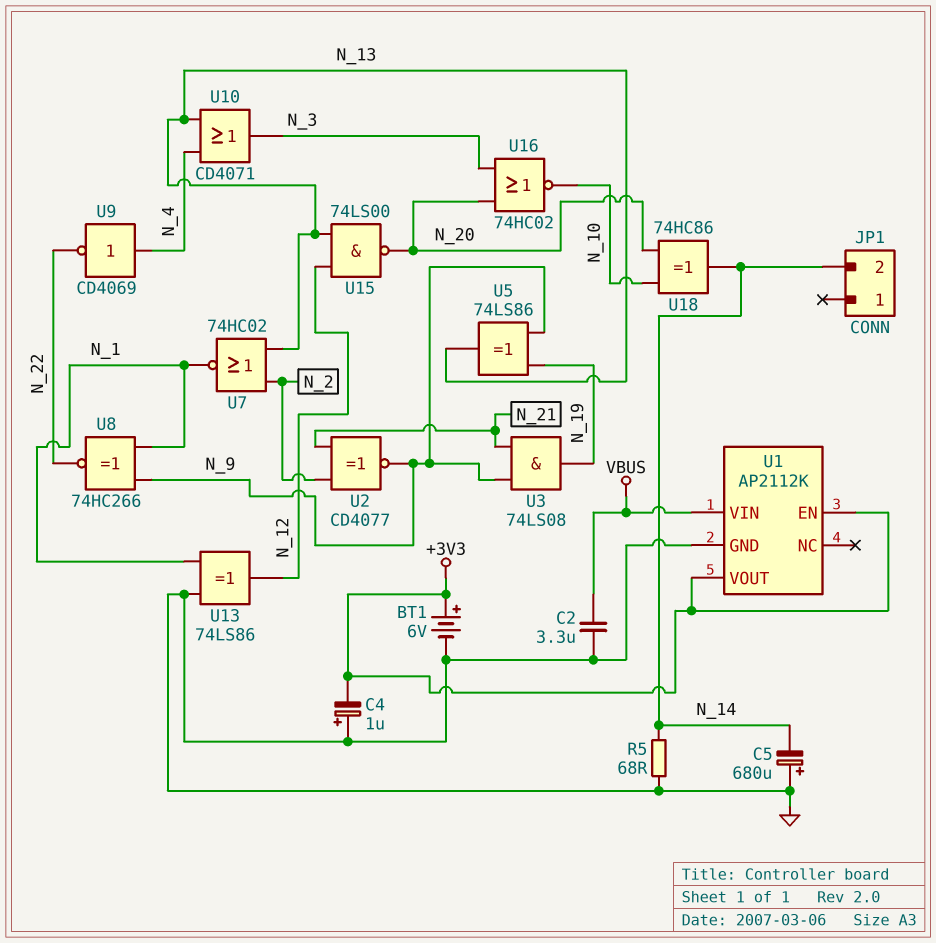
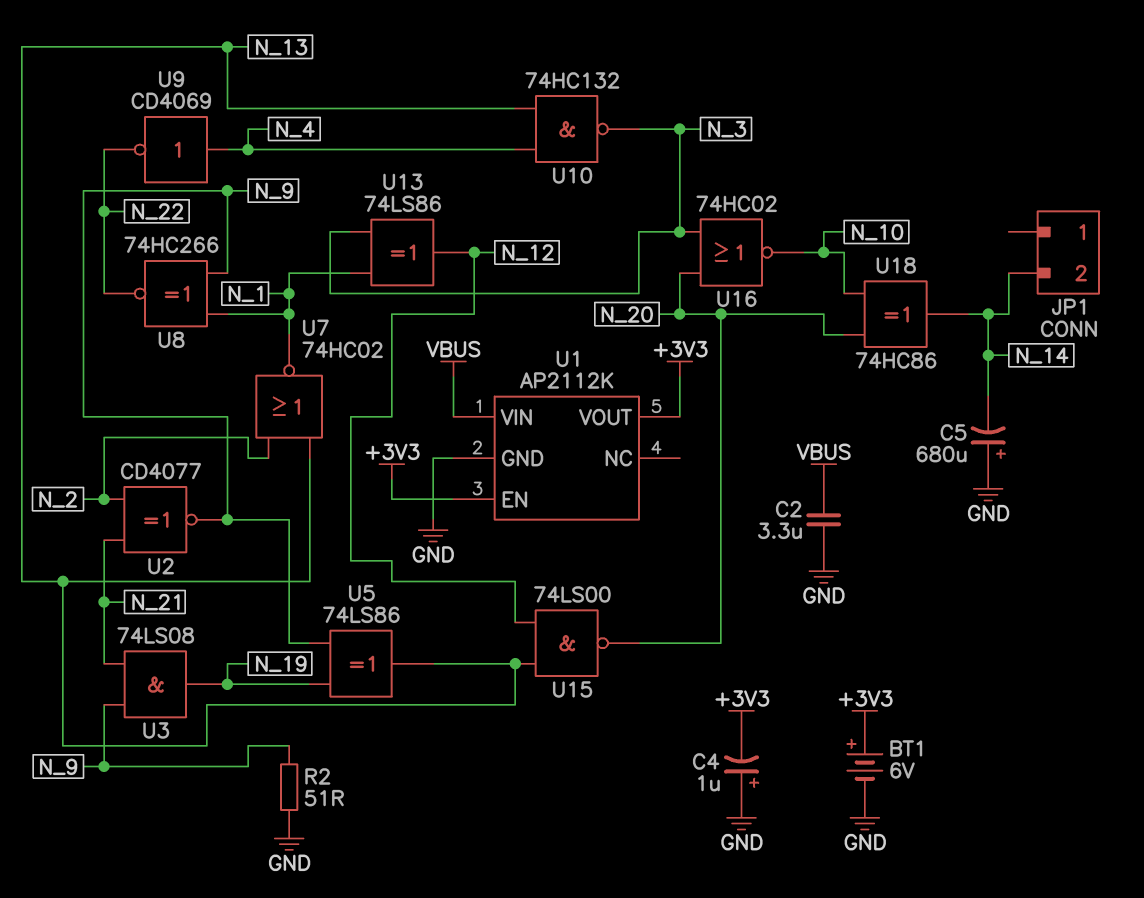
R2: none -> 51 (GND, N_9)
R5: 68 (GND, N_14) -> none
U10: OR CD4071 (in N_4, in N_13, out N_3) -> NAND 74HC132 (in N_4, in N_13, out N_3)
U13: XOR 74LS86 (in GND, in N_1, out N_12) -> XOR 74LS86 (in N_1, in N_3, out N_12)

